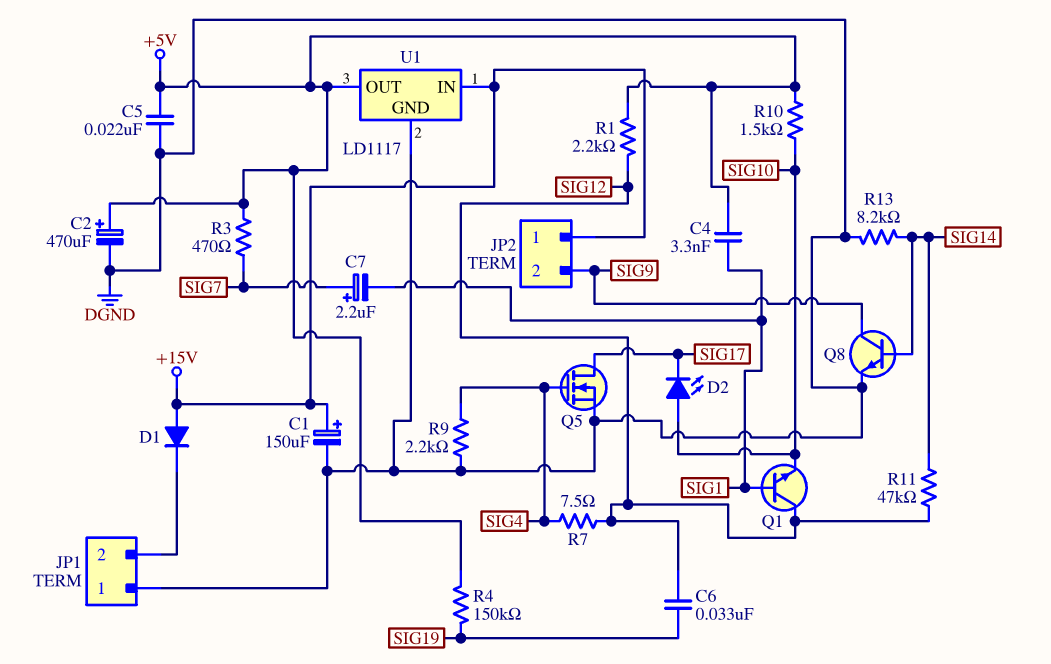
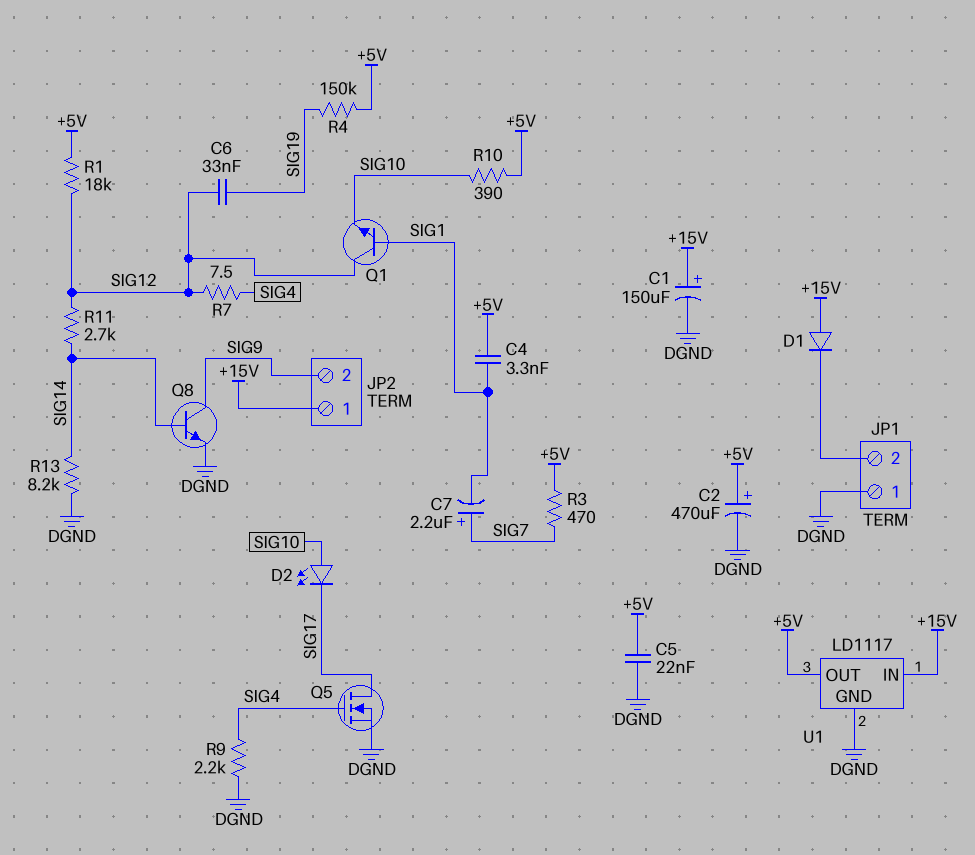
R1: 2.2k (+5V, SIG12) -> 18k (+5V, SIG12)
R10: 1.5k (+5V, SIG10) -> 390 (+5V, SIG10)
R11: 47k (SIG12, SIG14) -> 2.7k (SIG12, SIG14)

